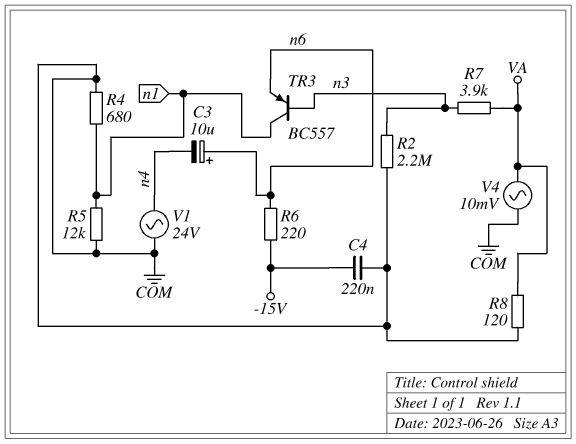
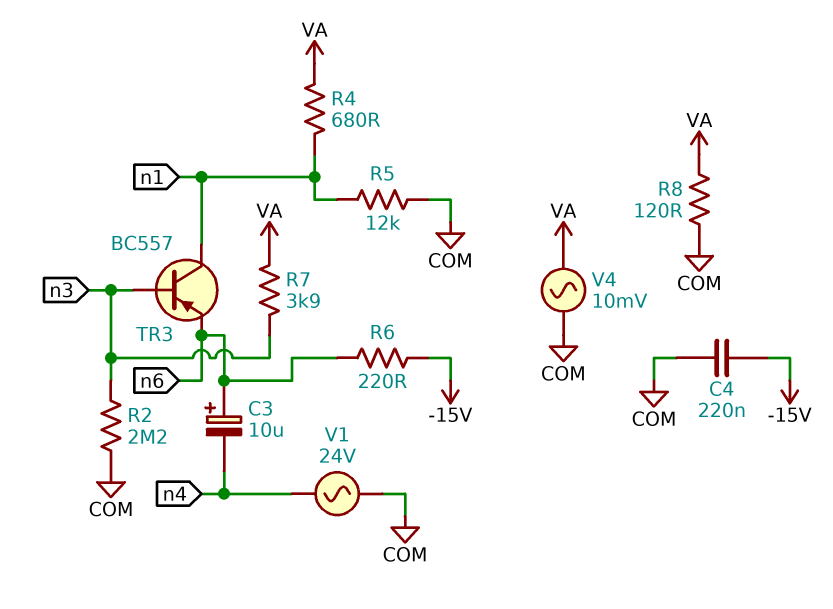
R4: 680 (COM, n1) -> 680 (VA, n1)

